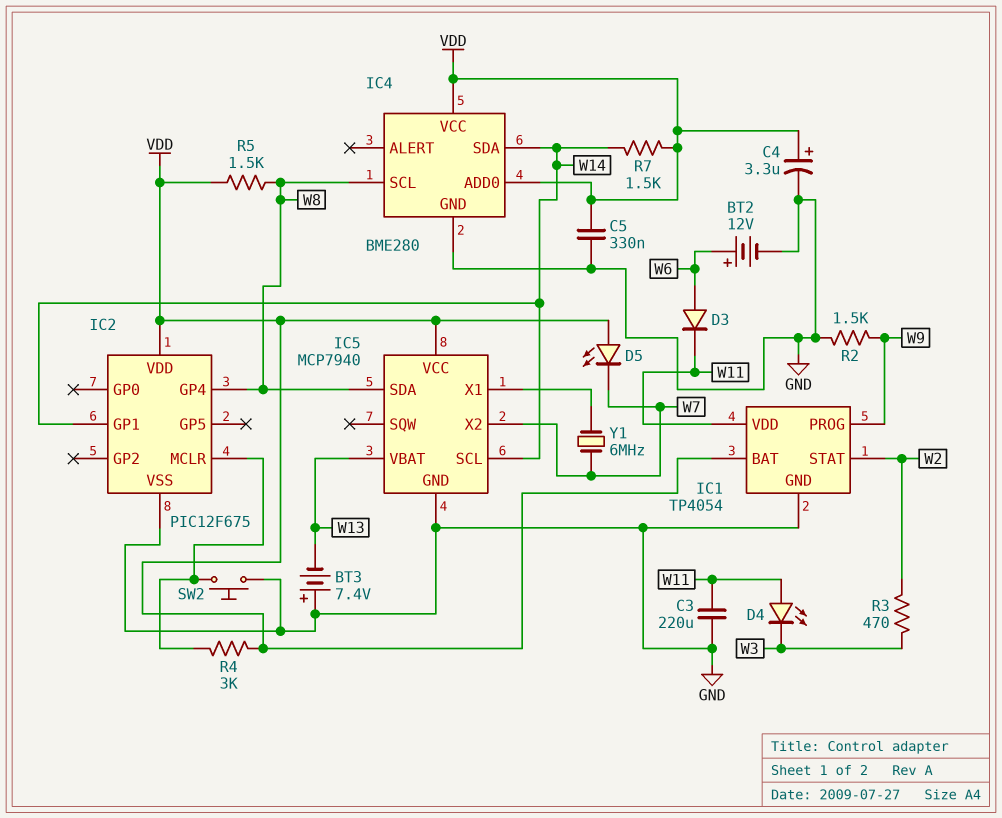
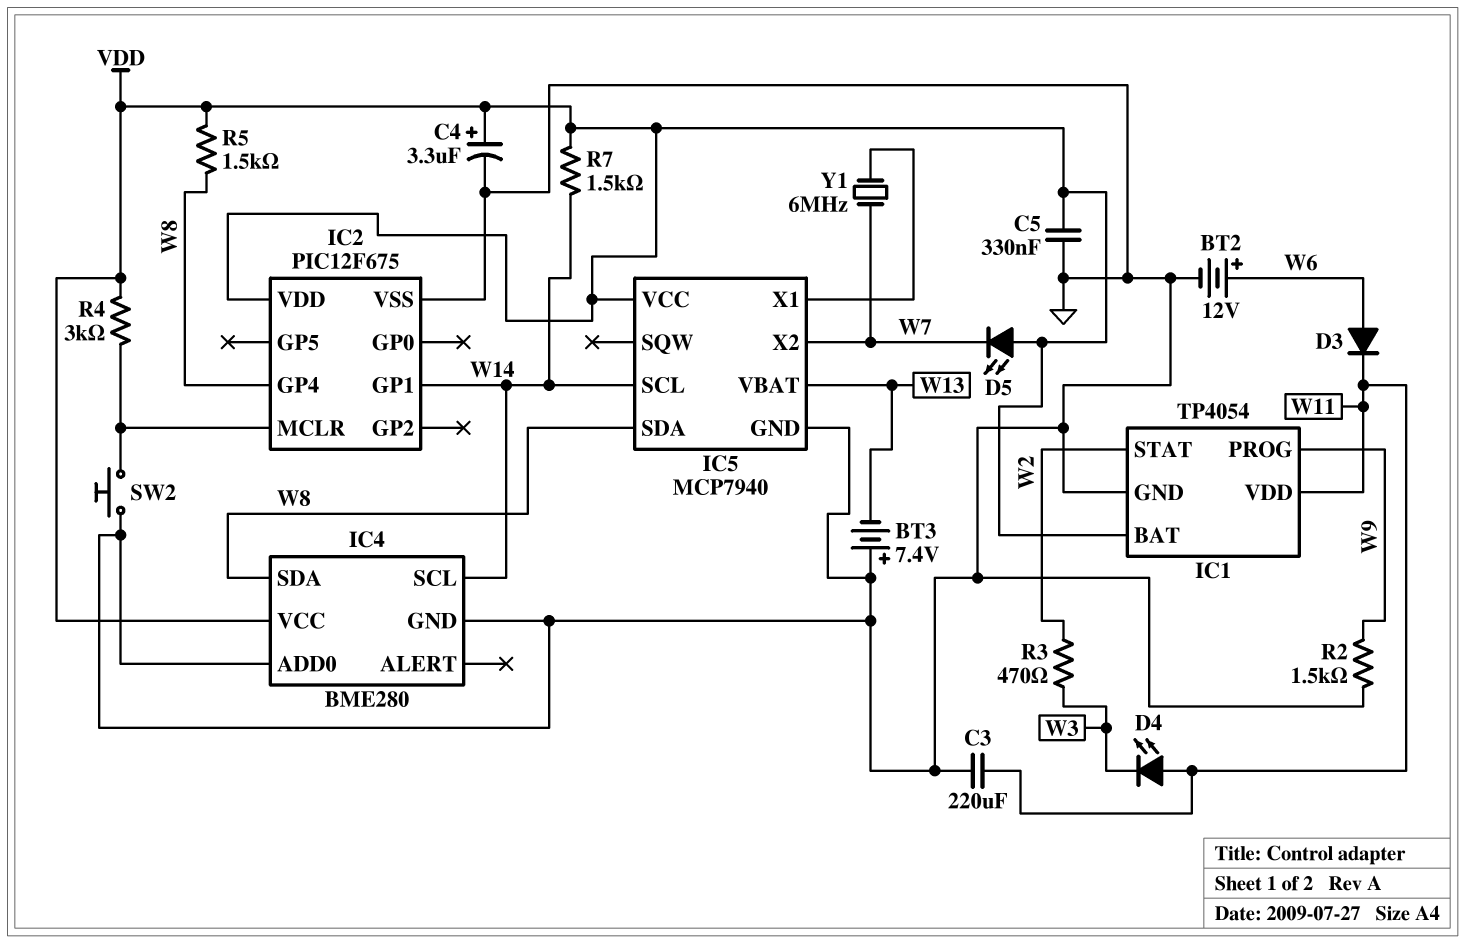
IC4 pin ADD0: VDD -> GND
IC4 pin SCL: W8 -> W14
IC4 pin SDA: W14 -> W8

